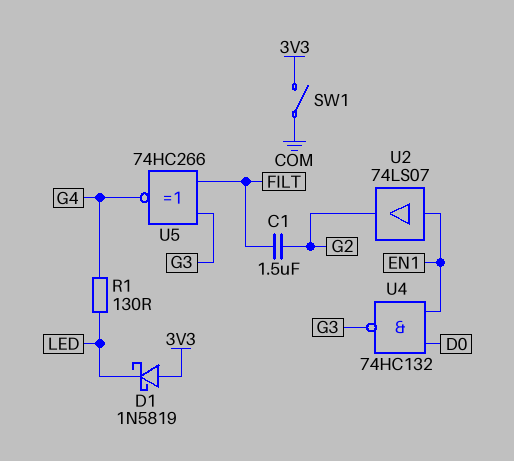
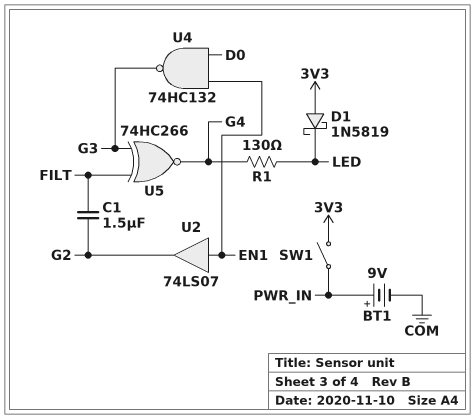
BT1: none -> 9V (plus PWR_IN, minus COM)
SW1: switch (3V3, COM) -> switch (3V3, PWR_IN)

